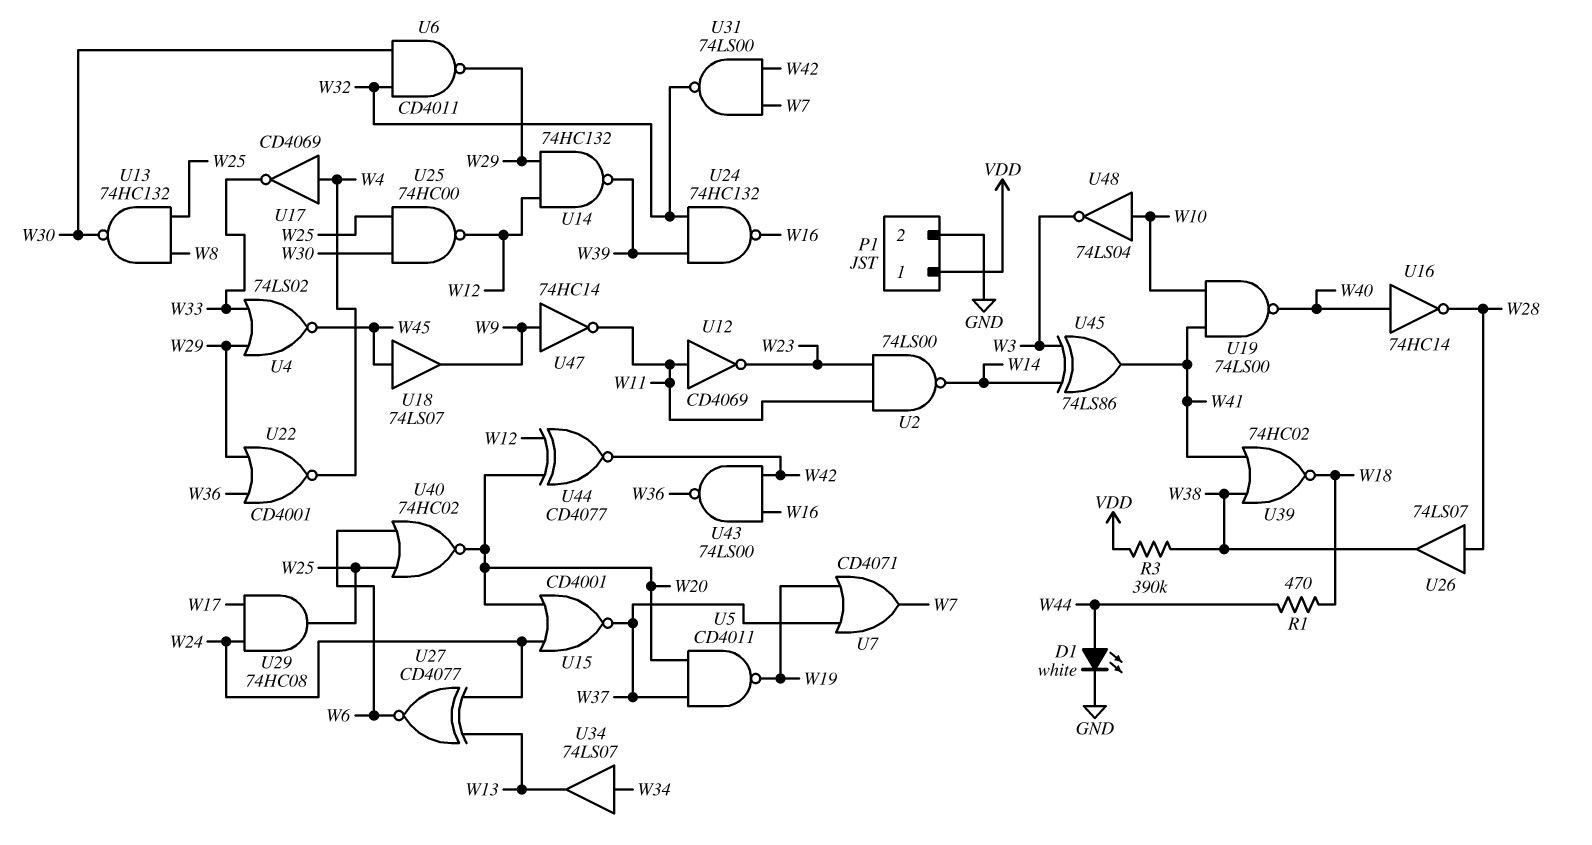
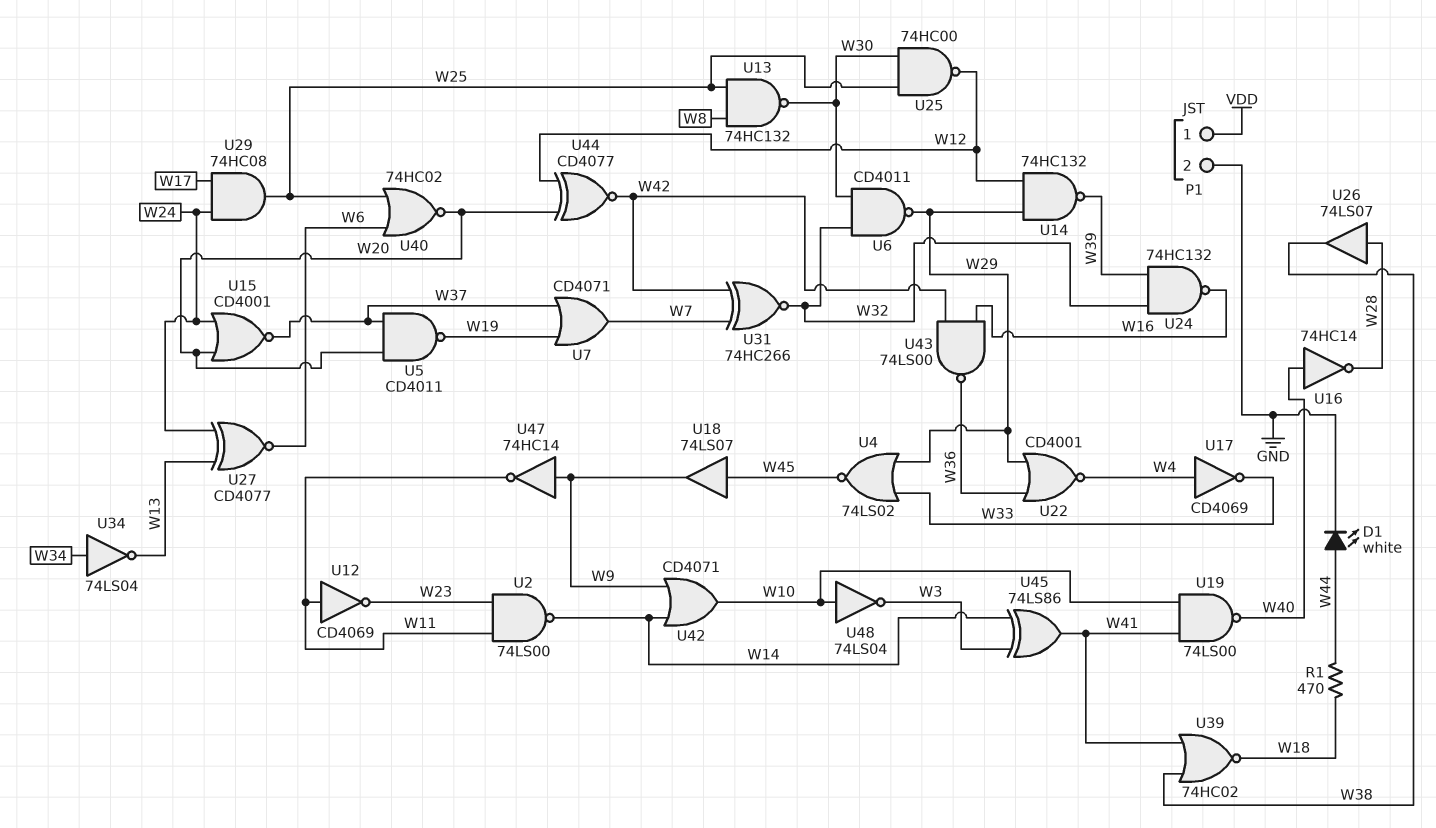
R3: 390k (VDD, W38) -> none
U31: NAND 74LS00 (in W7, in W42, out W32) -> XNOR 74HC266 (in W7, in W42, out W32)
U34: buffer 74LS07 (in W34, out W13) -> NOT 74LS04 (in W34, out W13)
U42: none -> OR CD4071 (in W9, in W14, out W10)

